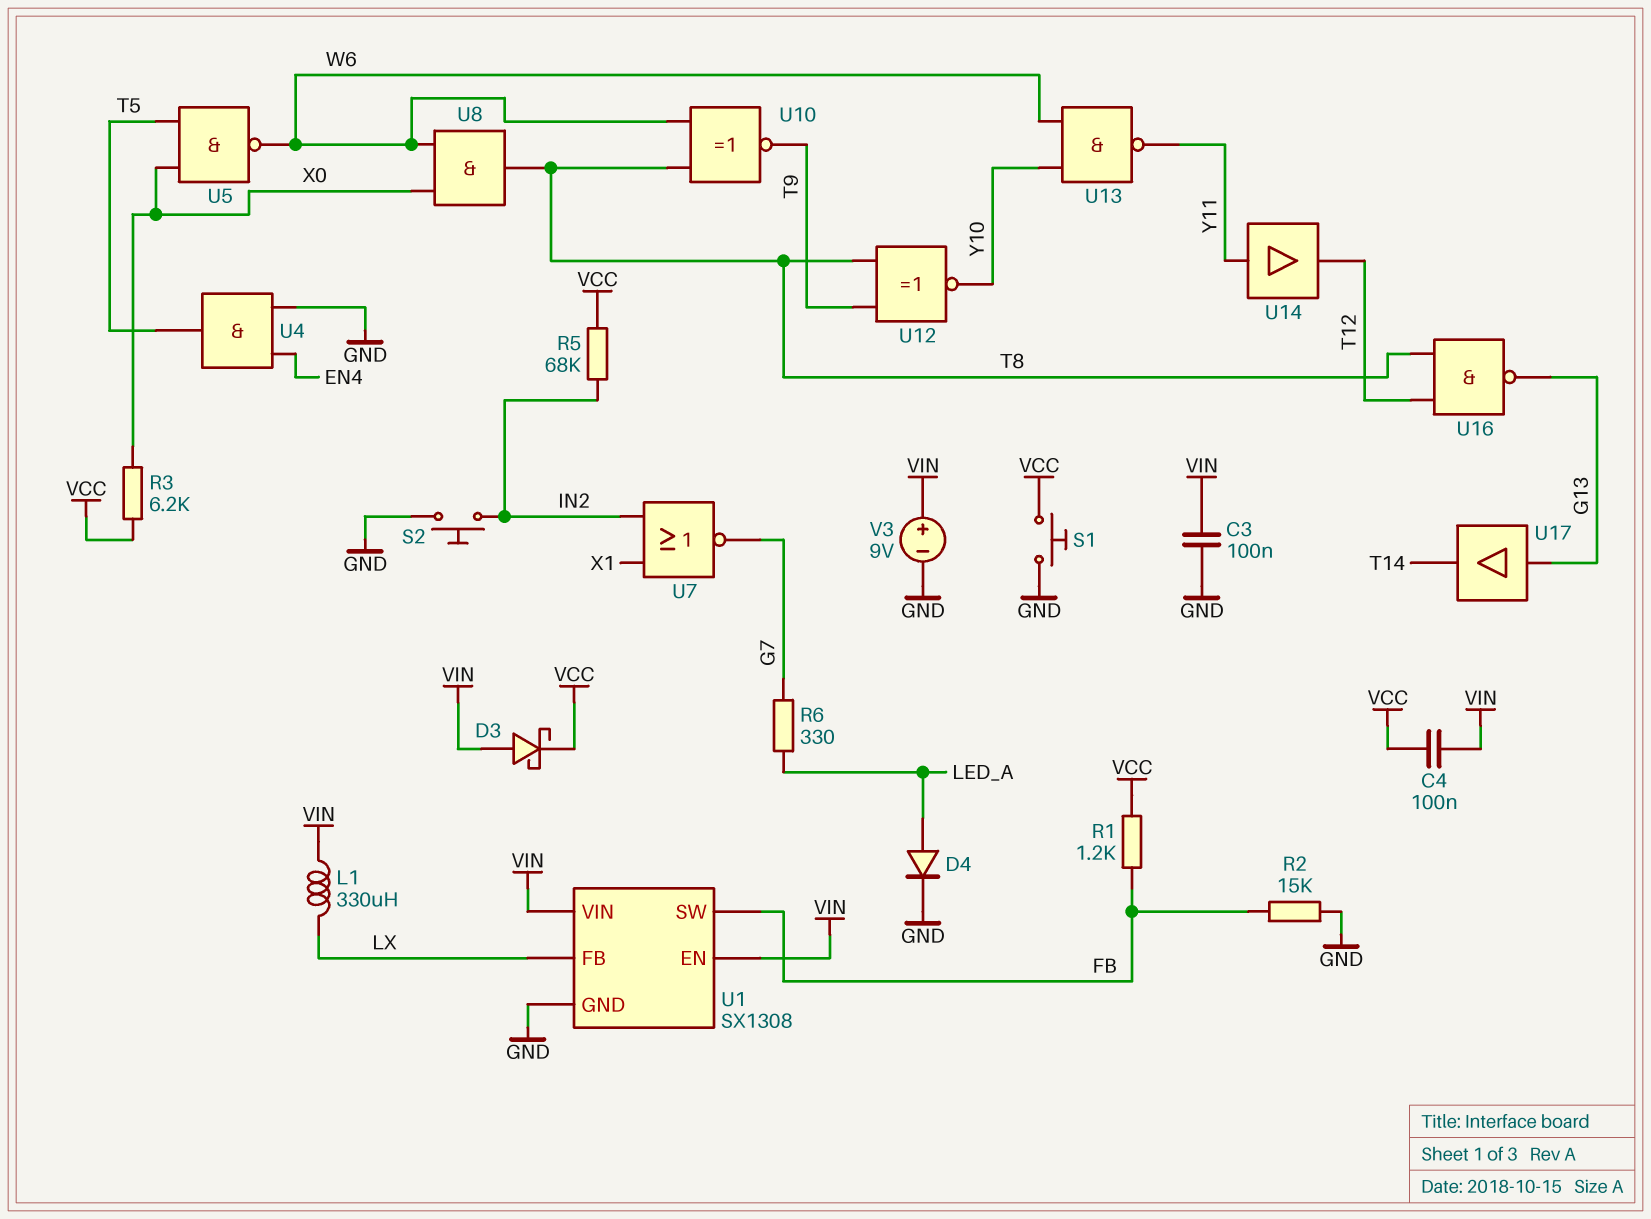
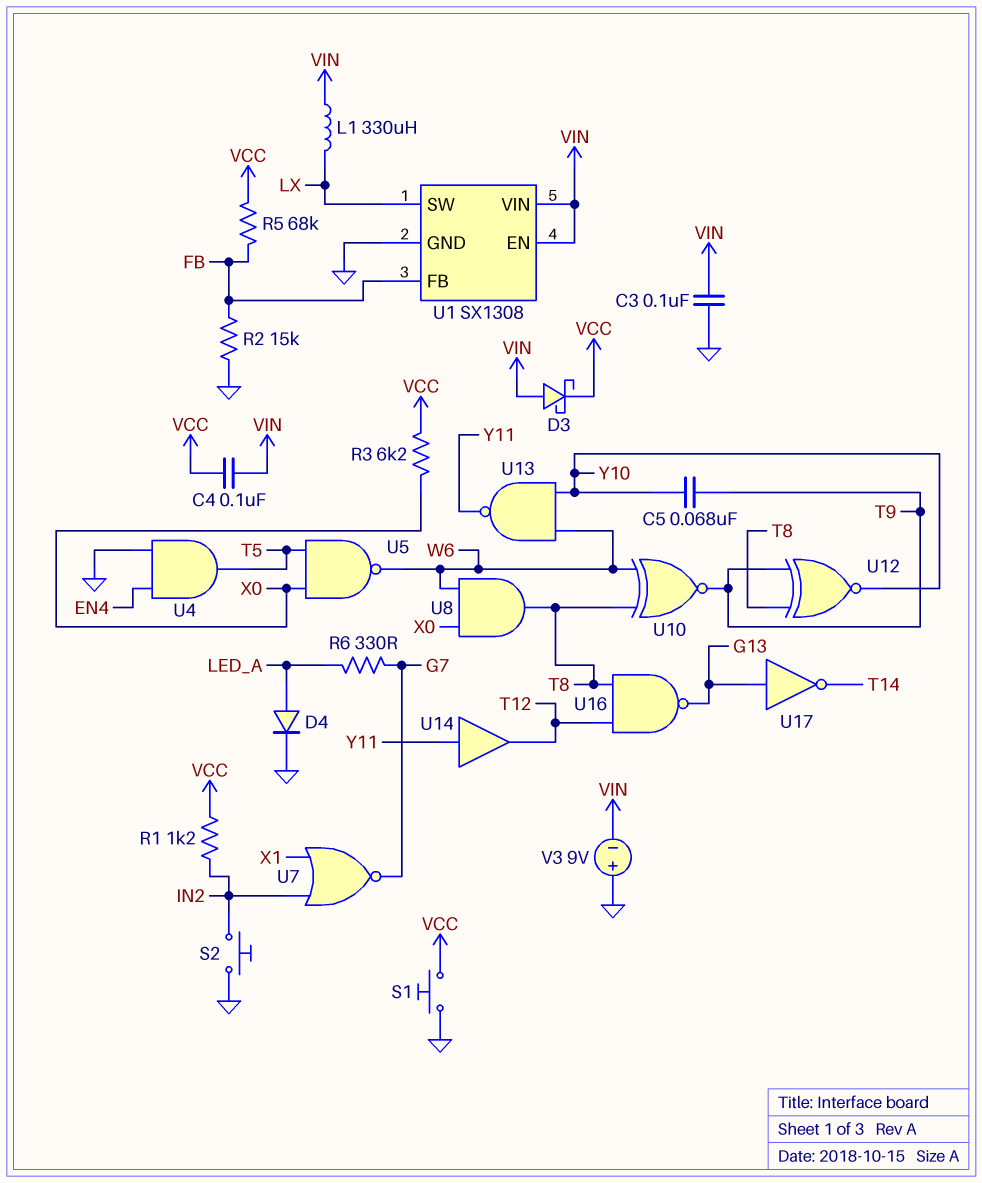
C5: none -> 68nF (T9, Y10)
R1: 1.2k (FB, VCC) -> 1.2k (IN2, VCC)
R5: 68k (IN2, VCC) -> 68k (FB, VCC)
U1 pin FB: LX -> FB
U1 pin SW: FB -> LX
U17: buffer (in G13, out T14) -> NOT (in G13, out T14)
V3: 9V (plus VIN, minus GND) -> 9V (plus GND, minus VIN)

